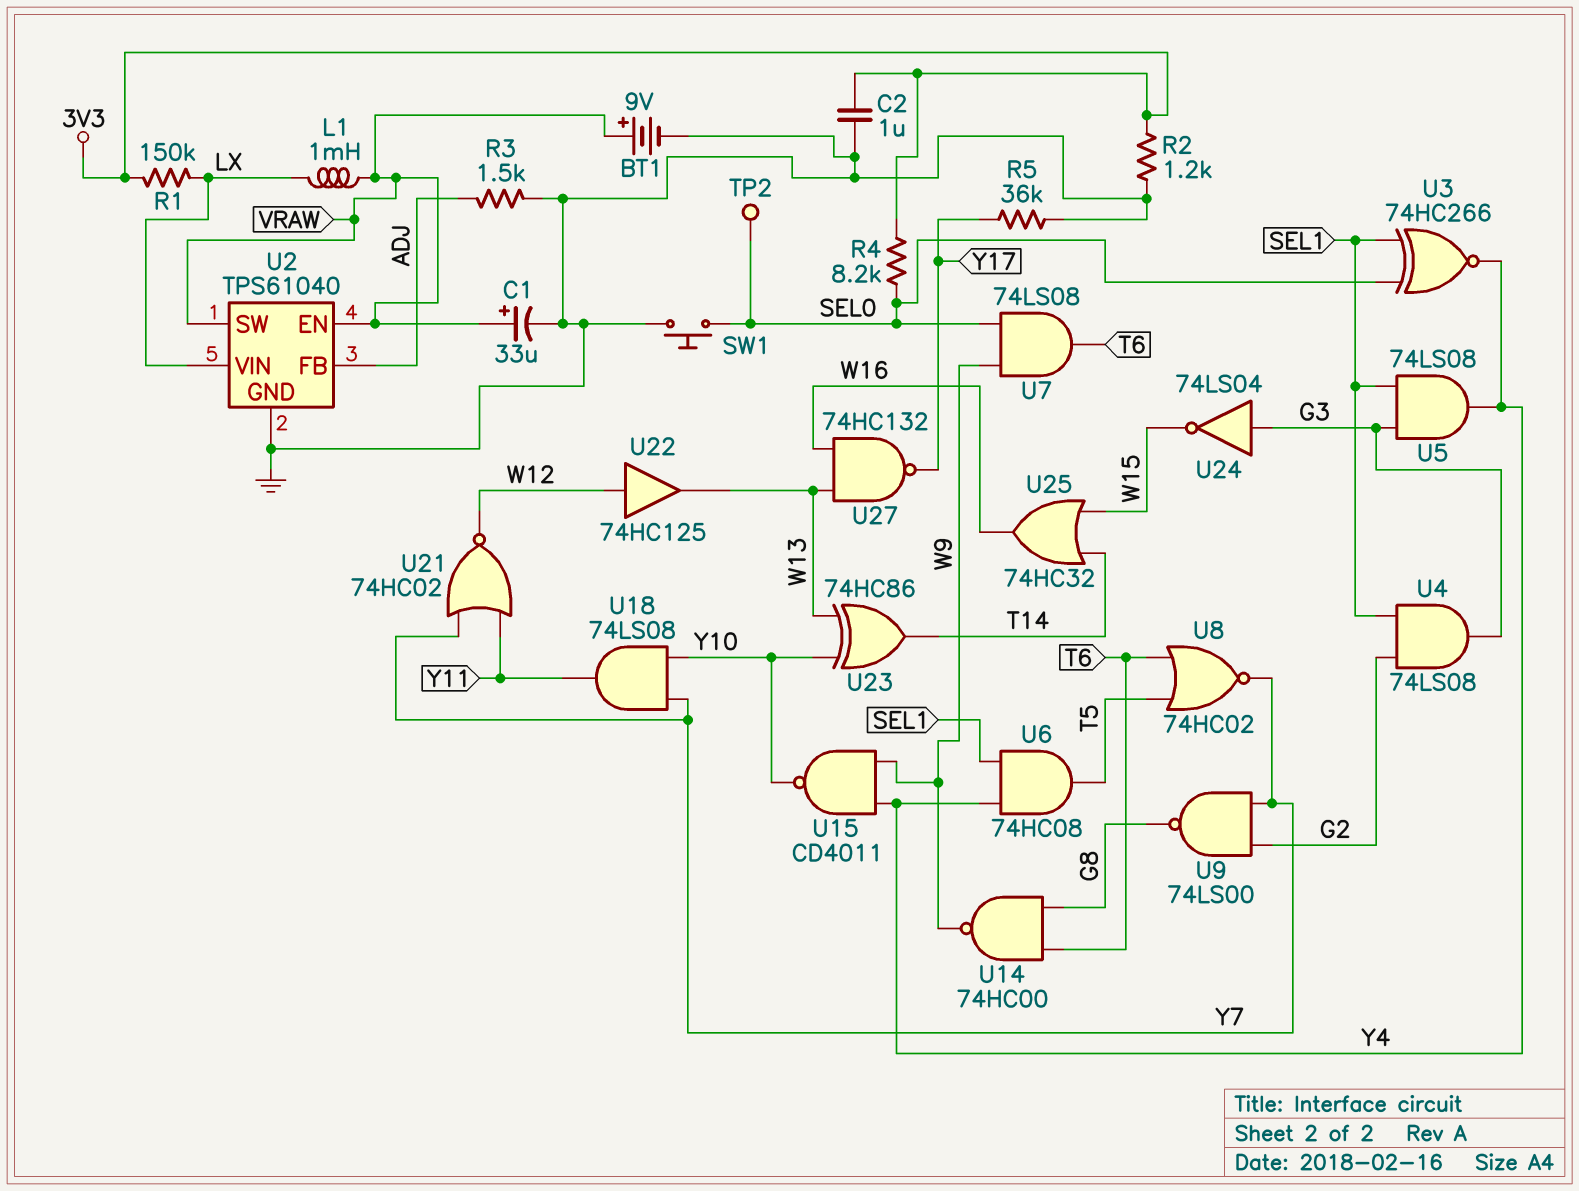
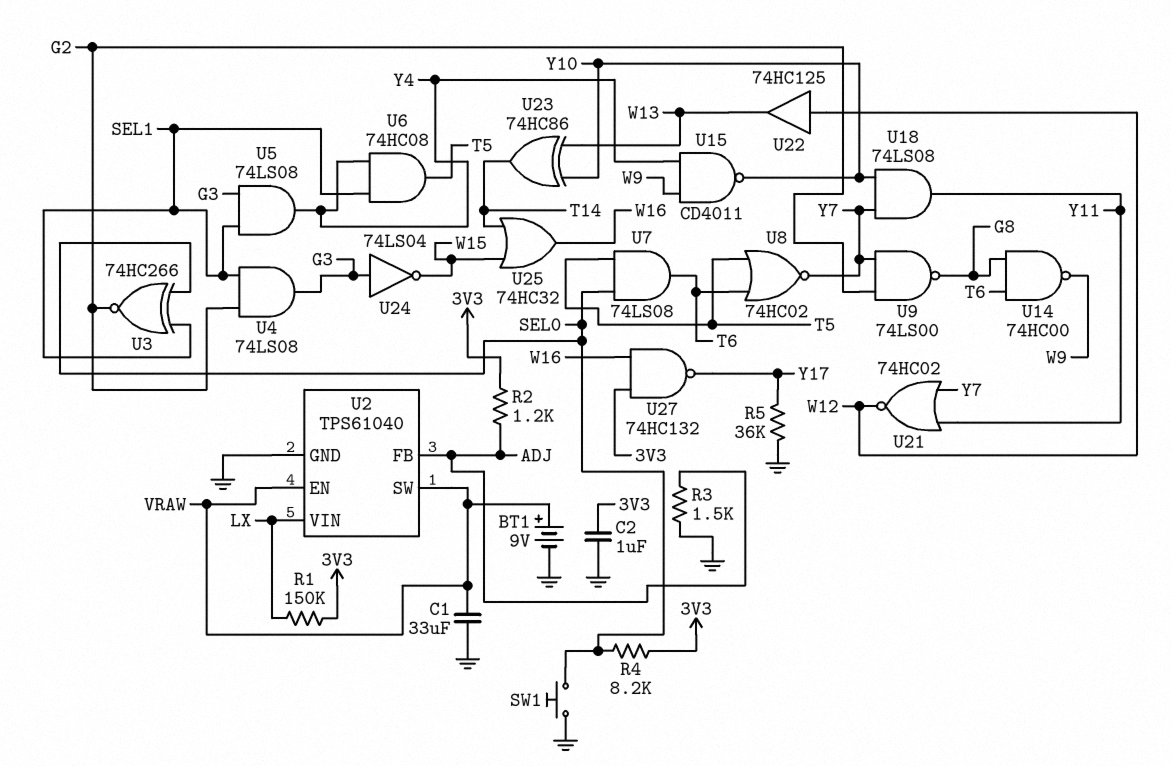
C1: 33uF (plus VRAW, minus GND) -> 33uF (GND, VRAW)
L1: 1mH (LX, VRAW) -> none
R2: 1.2k (3V3, GND) -> 1.2k (3V3, ADJ)
TP2: test point (SEL0) -> none
U3: XNOR 74HC266 (in SEL0, in SEL1, out Y4) -> XNOR 74HC266 (in SEL0, in SEL1, out G2)
U7: AND 74LS08 (in SEL0, in W9, out T6) -> AND 74LS08 (in SEL0, in T5, out T6)
U27: NAND 74HC132 (in W13, in W16, out Y17) -> NAND 74HC132 (in 3V3, in W16, out Y17)

